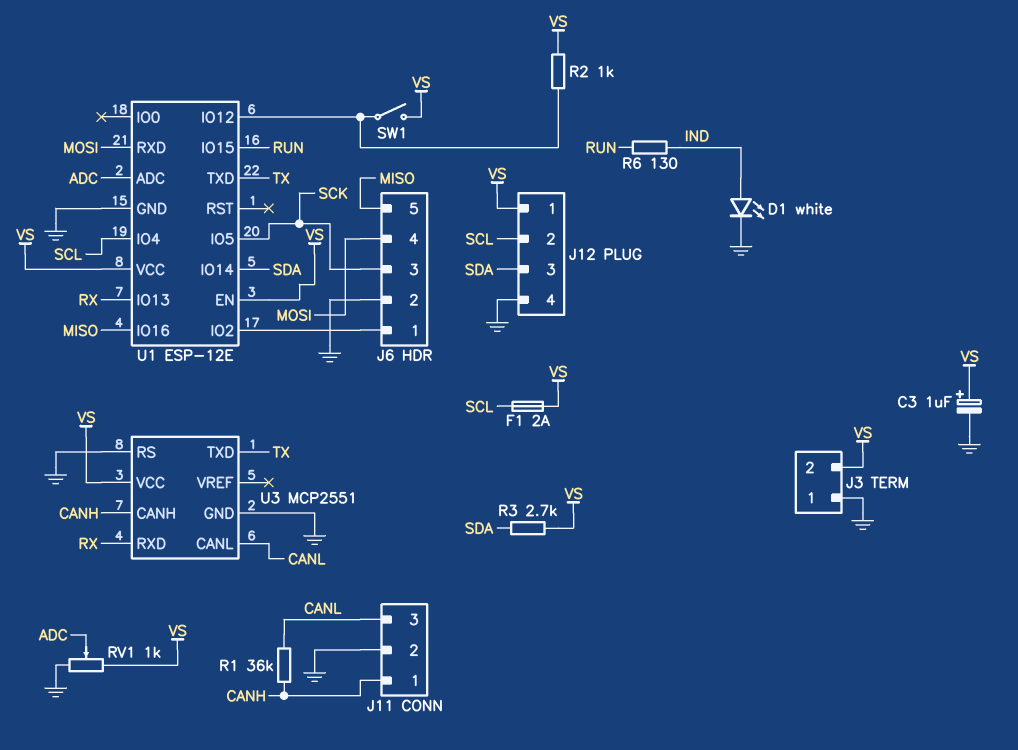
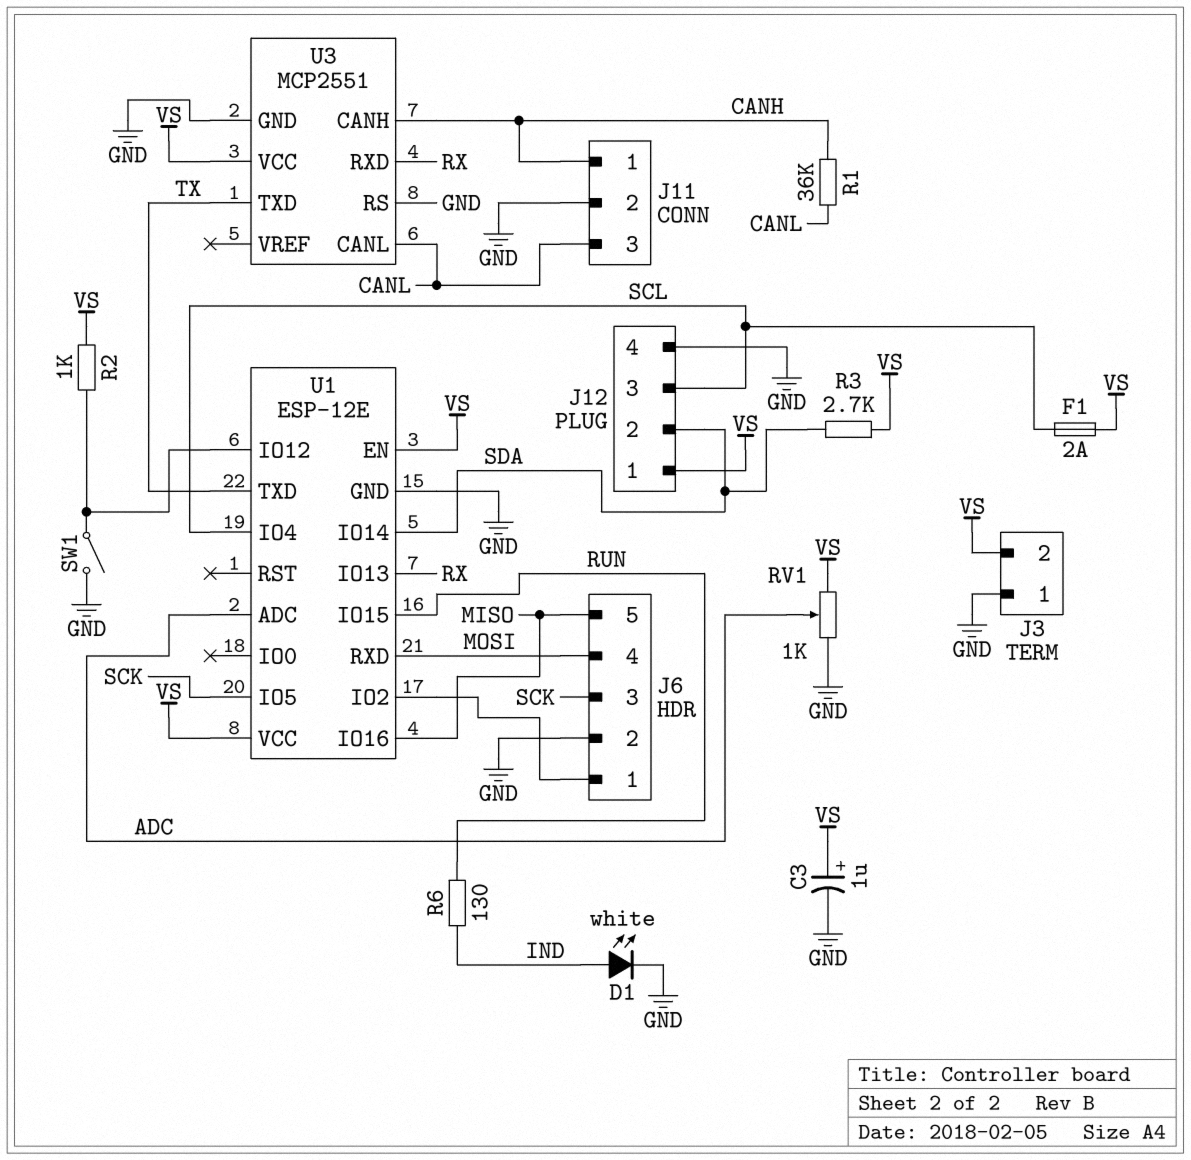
J12 pin 2: SCL -> SDA
J12 pin 3: SDA -> SCL
SW1: switch (U1/IO12, VS) -> switch (GND, U1/IO12)

